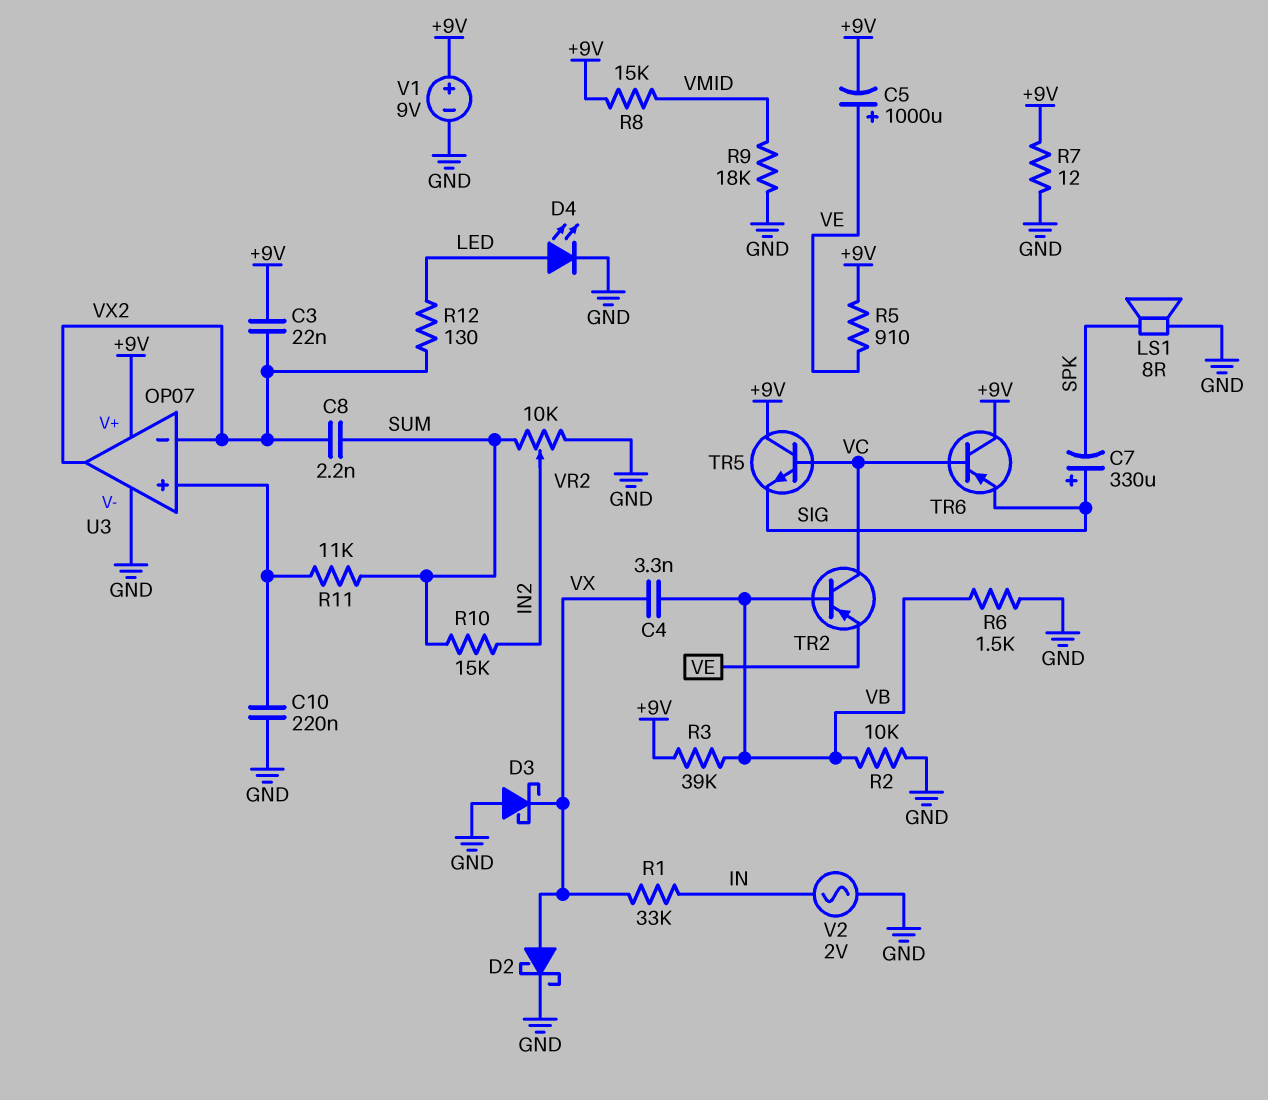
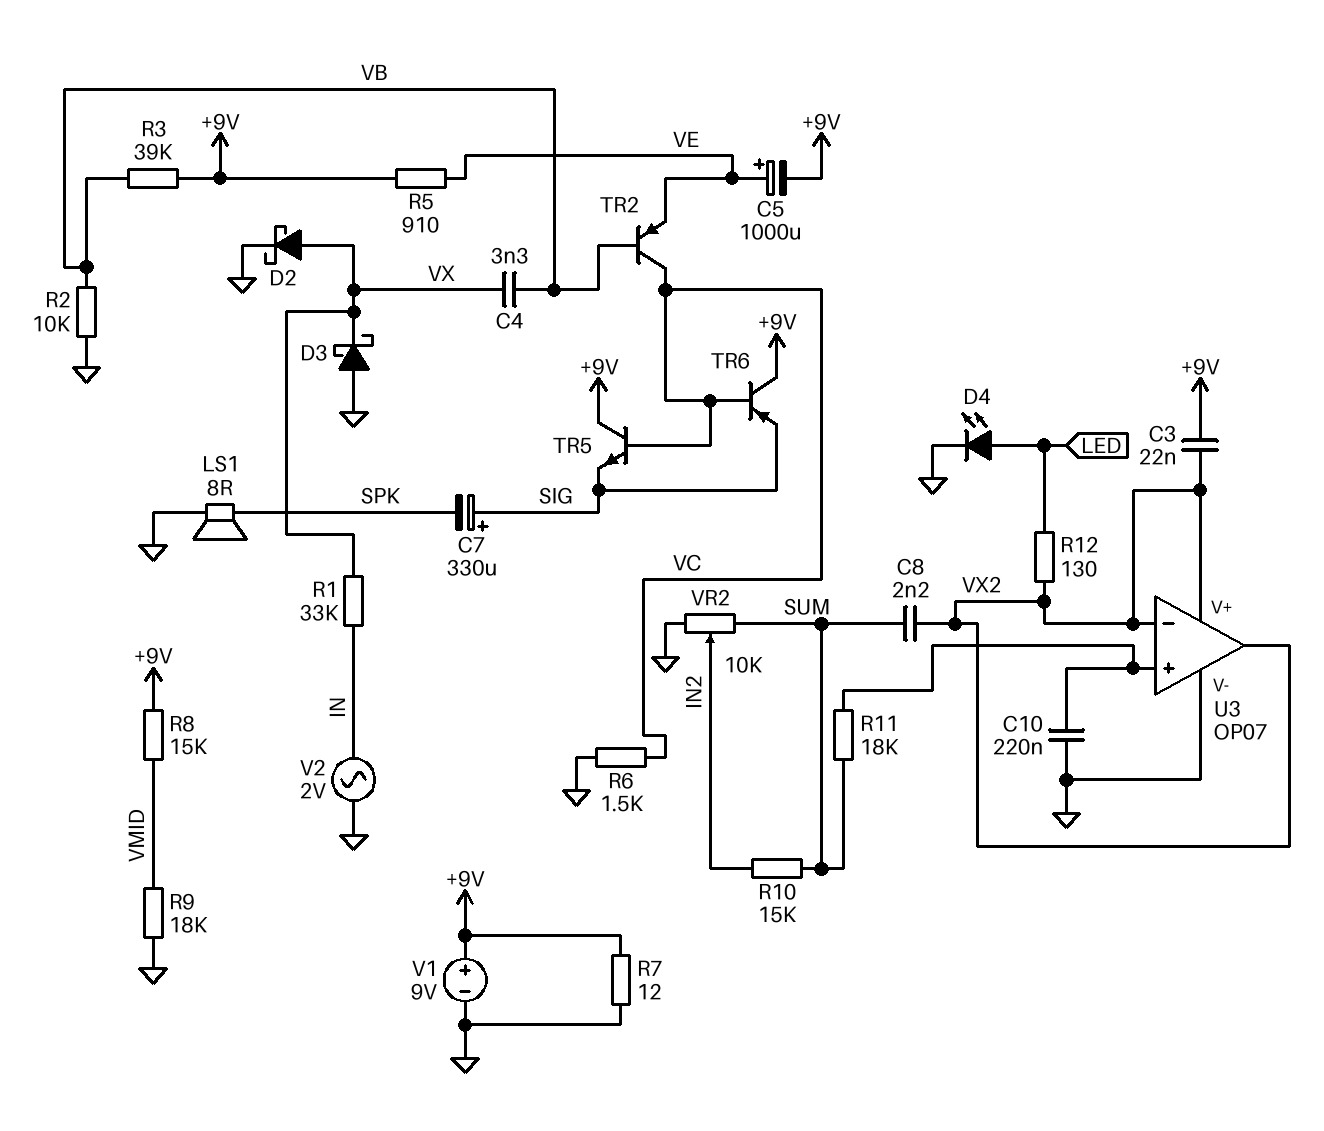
R6: 1.5k (GND, VB) -> 1.5k (GND, VC)
R11: 11k (SUM, U3/in+) -> 18k (SUM, U3/in+)
U3 pin V+: +9V -> VX2

